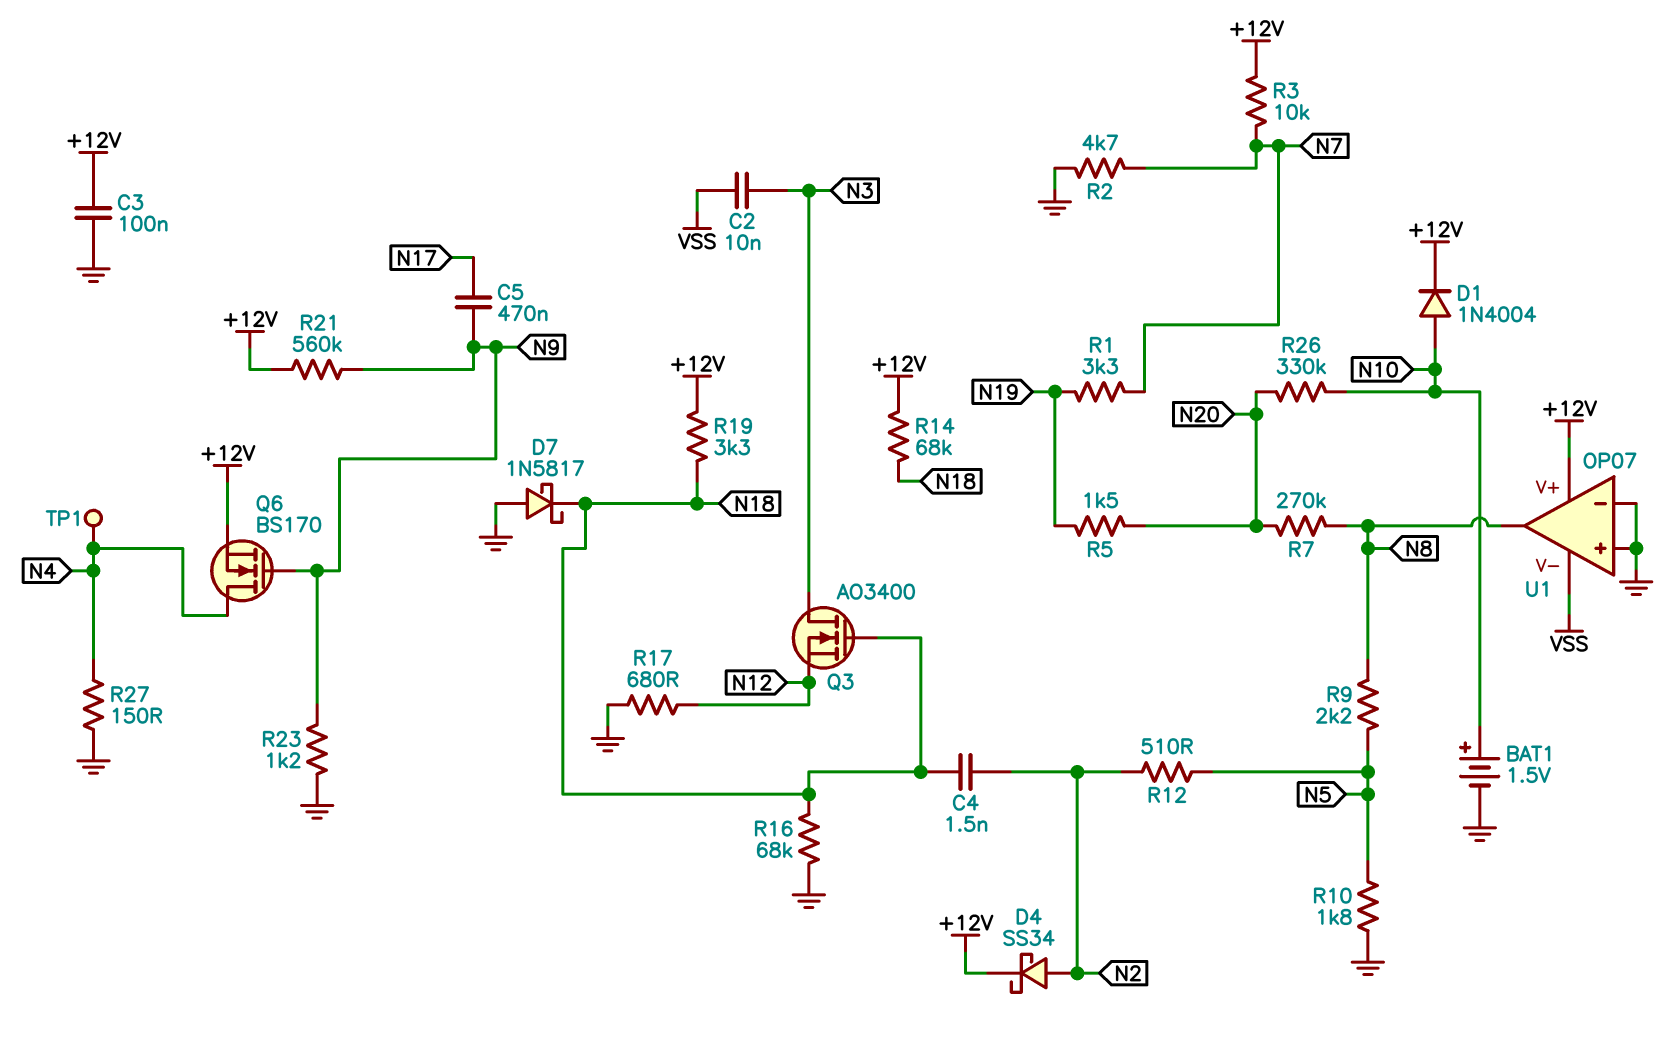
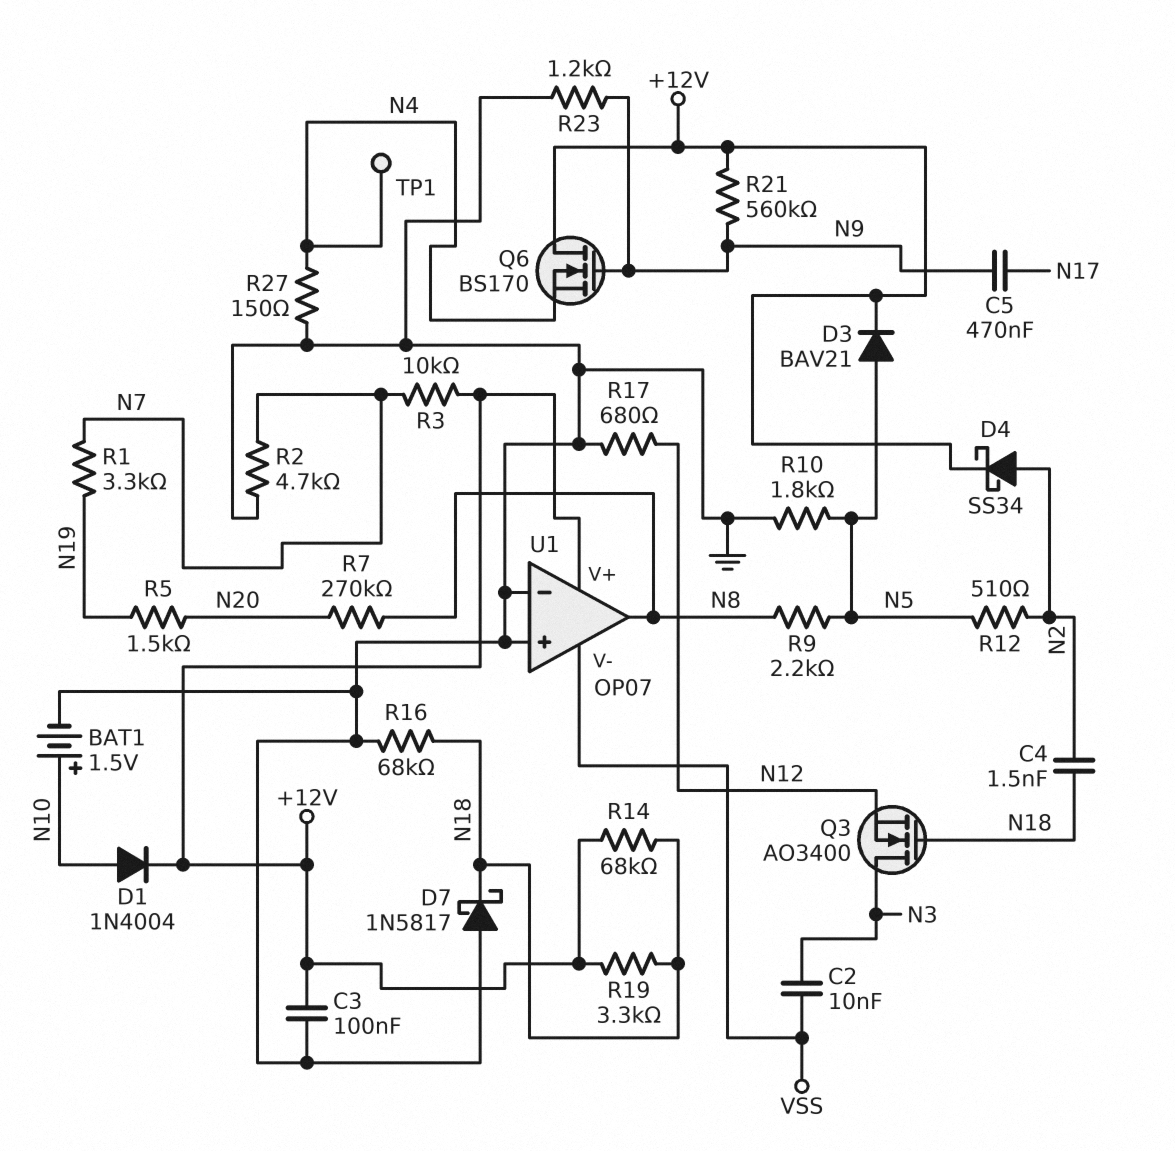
D3: none -> diode BAV21 (A N5, K +12V)
Q6: NMOS BS170 (G N9, D N4, S +12V) -> NMOS BS170 (G N9, D +12V, S N4)
R26: 330k (N10, N20) -> none

